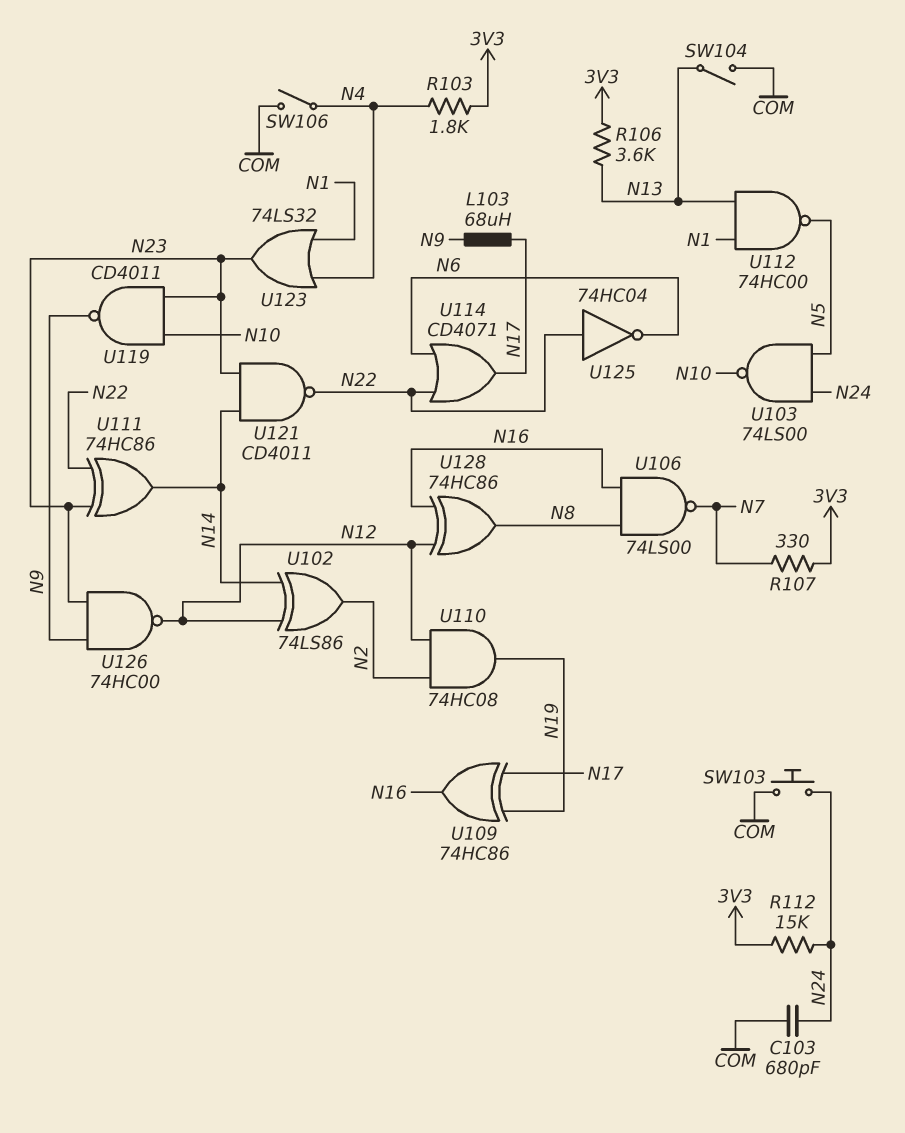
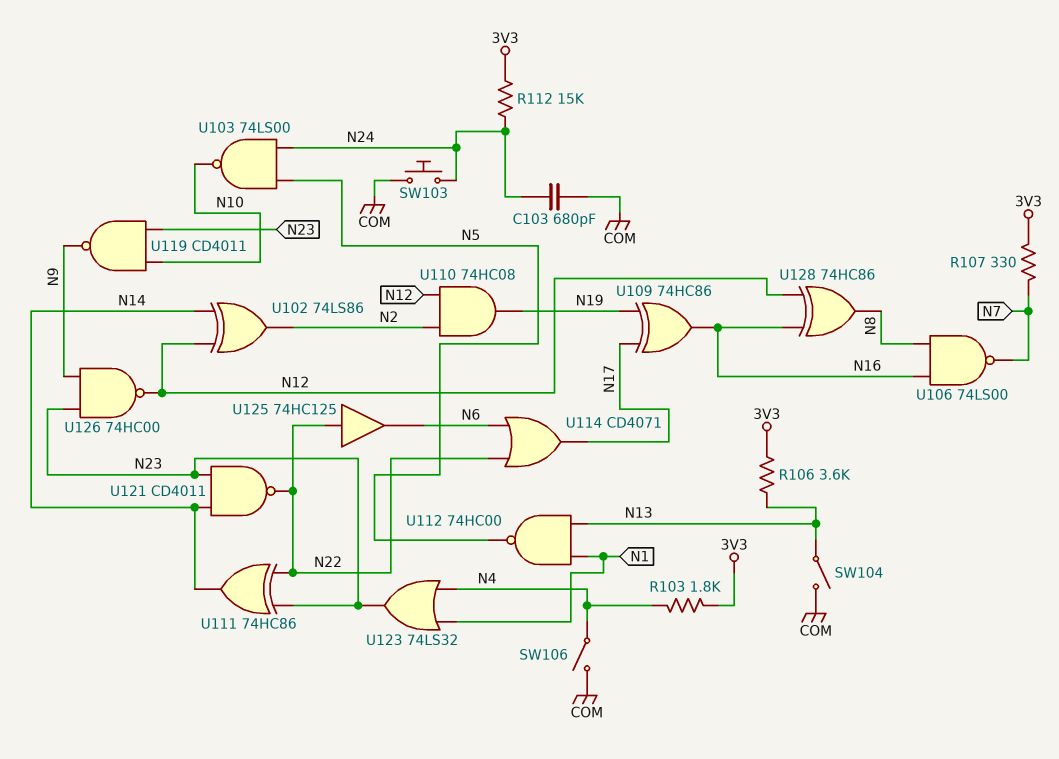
L103: 68uH (N9, N17) -> none
U125: NOT 74HC04 (in N22, out N6) -> buffer 74HC125 (in N22, out N6)

